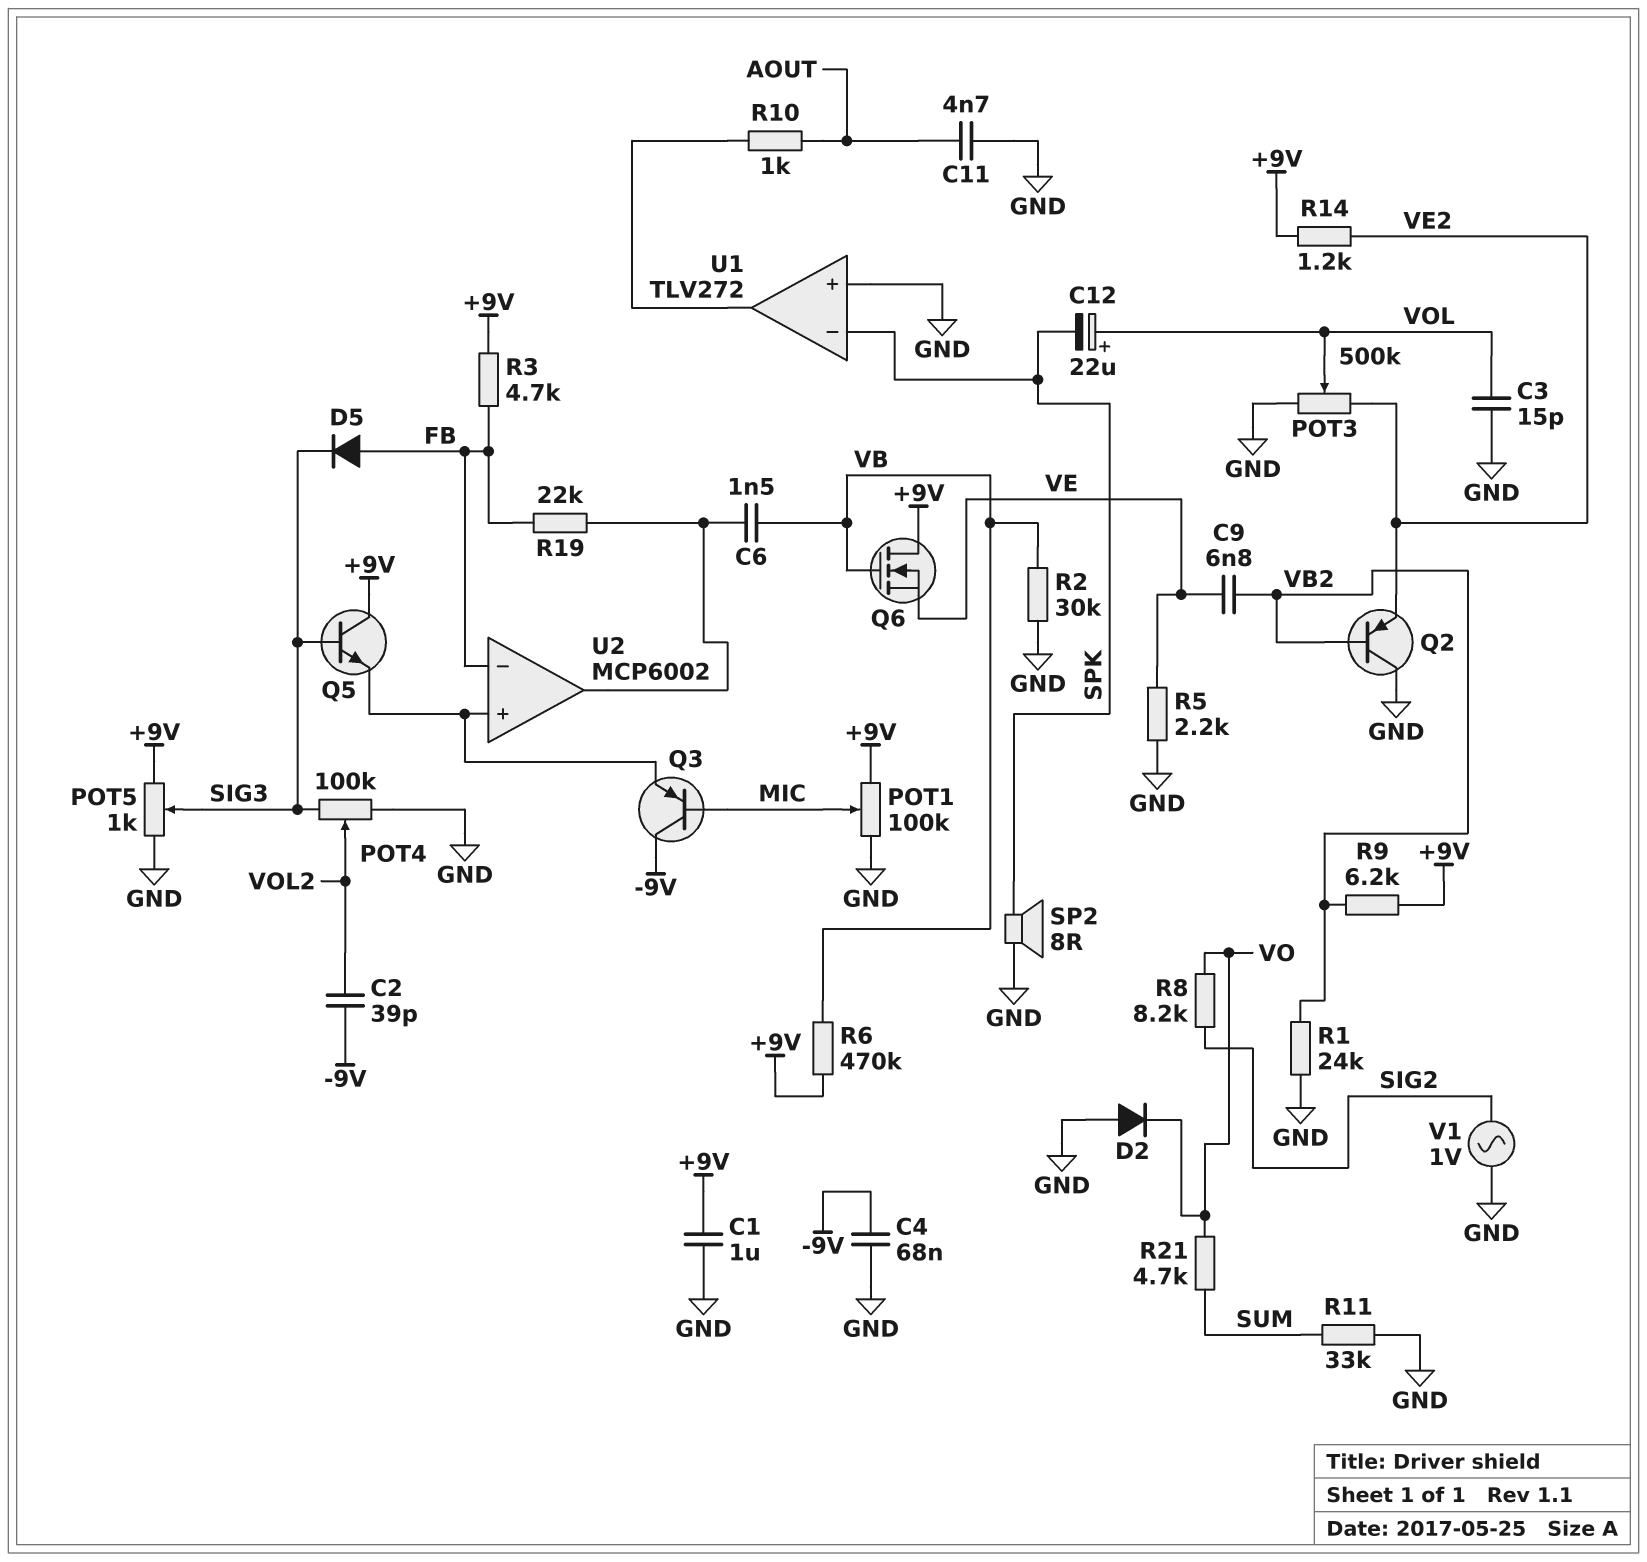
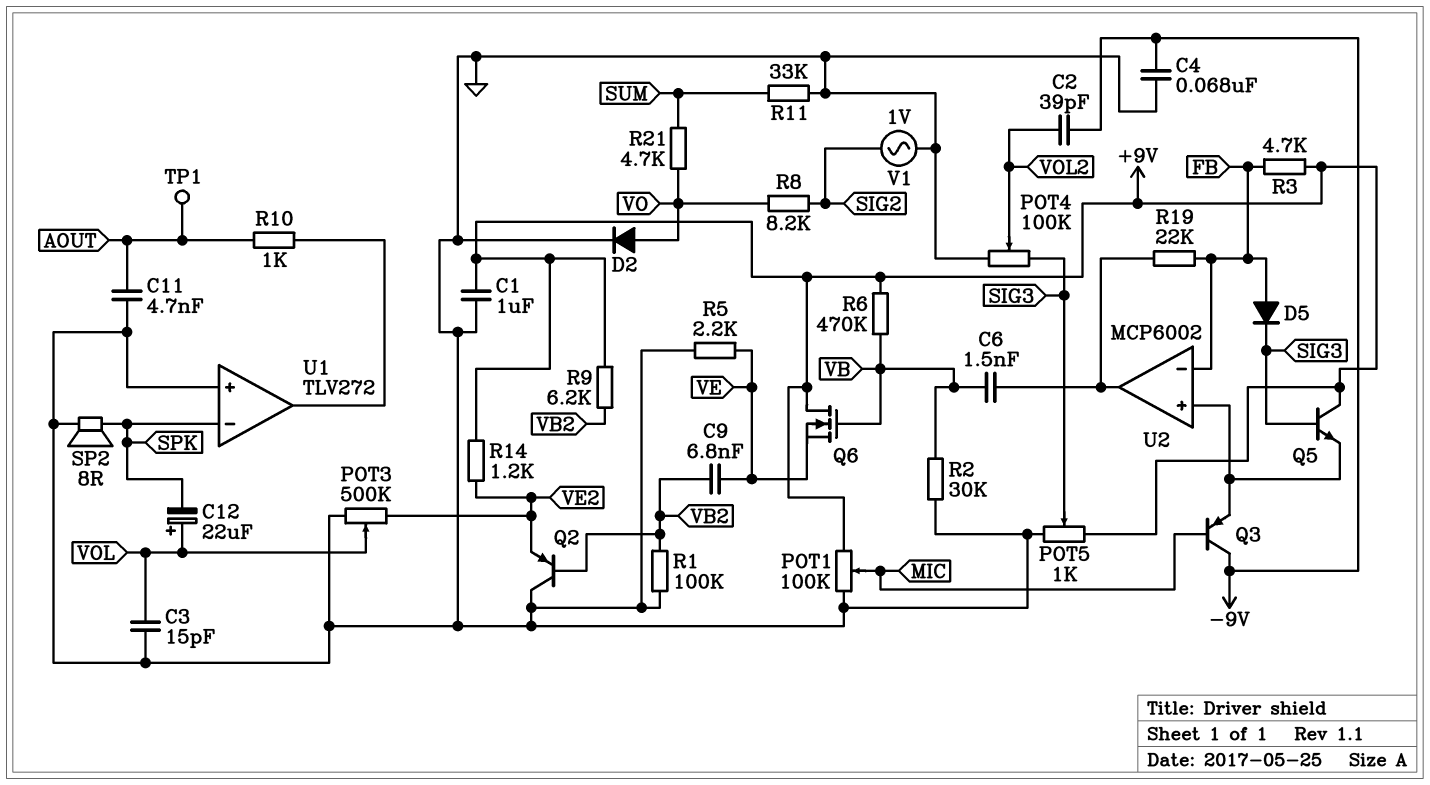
D2: diode (A GND, K VO) -> diode (A VO, K GND)
R1: 24k (GND, VB2) -> 100k (GND, VB2)
TP1: none -> test point (AOUT)

